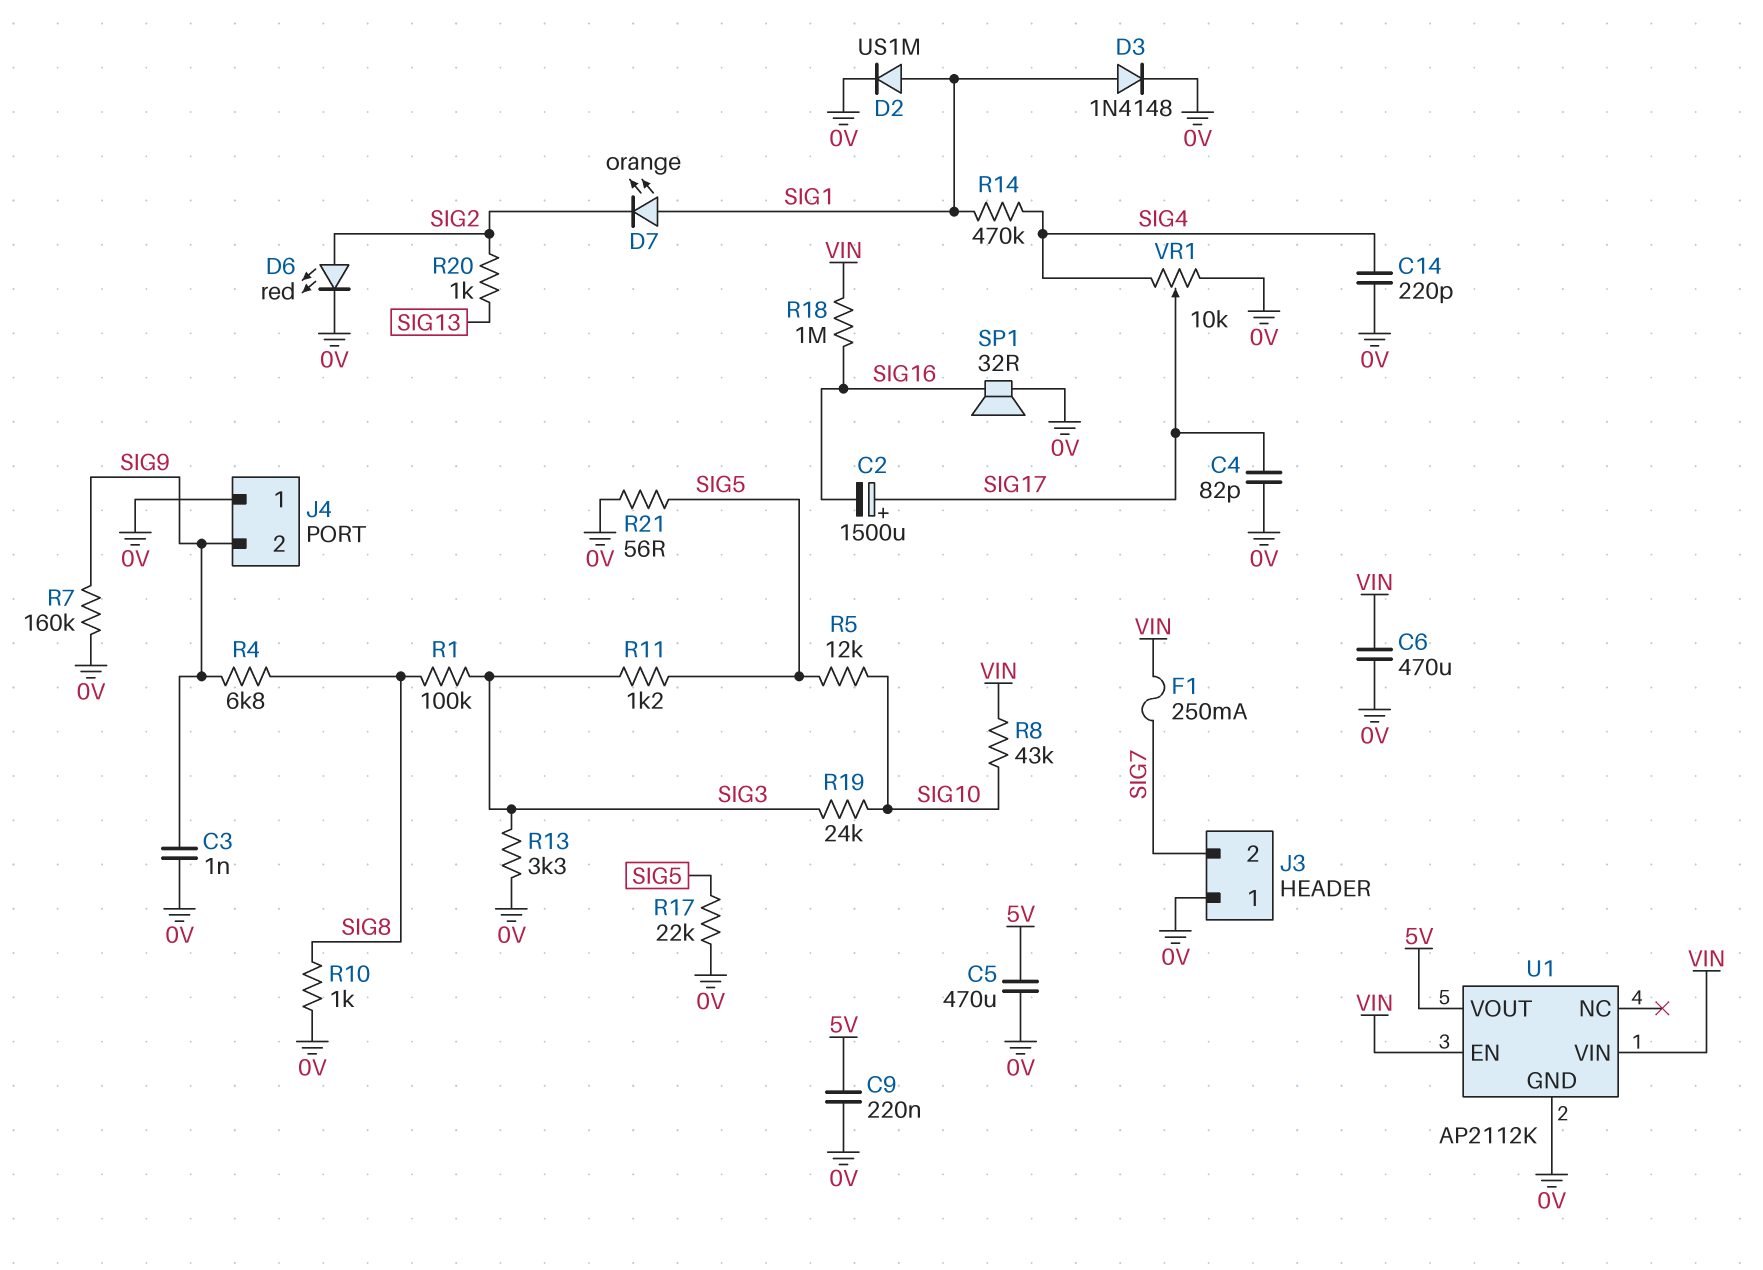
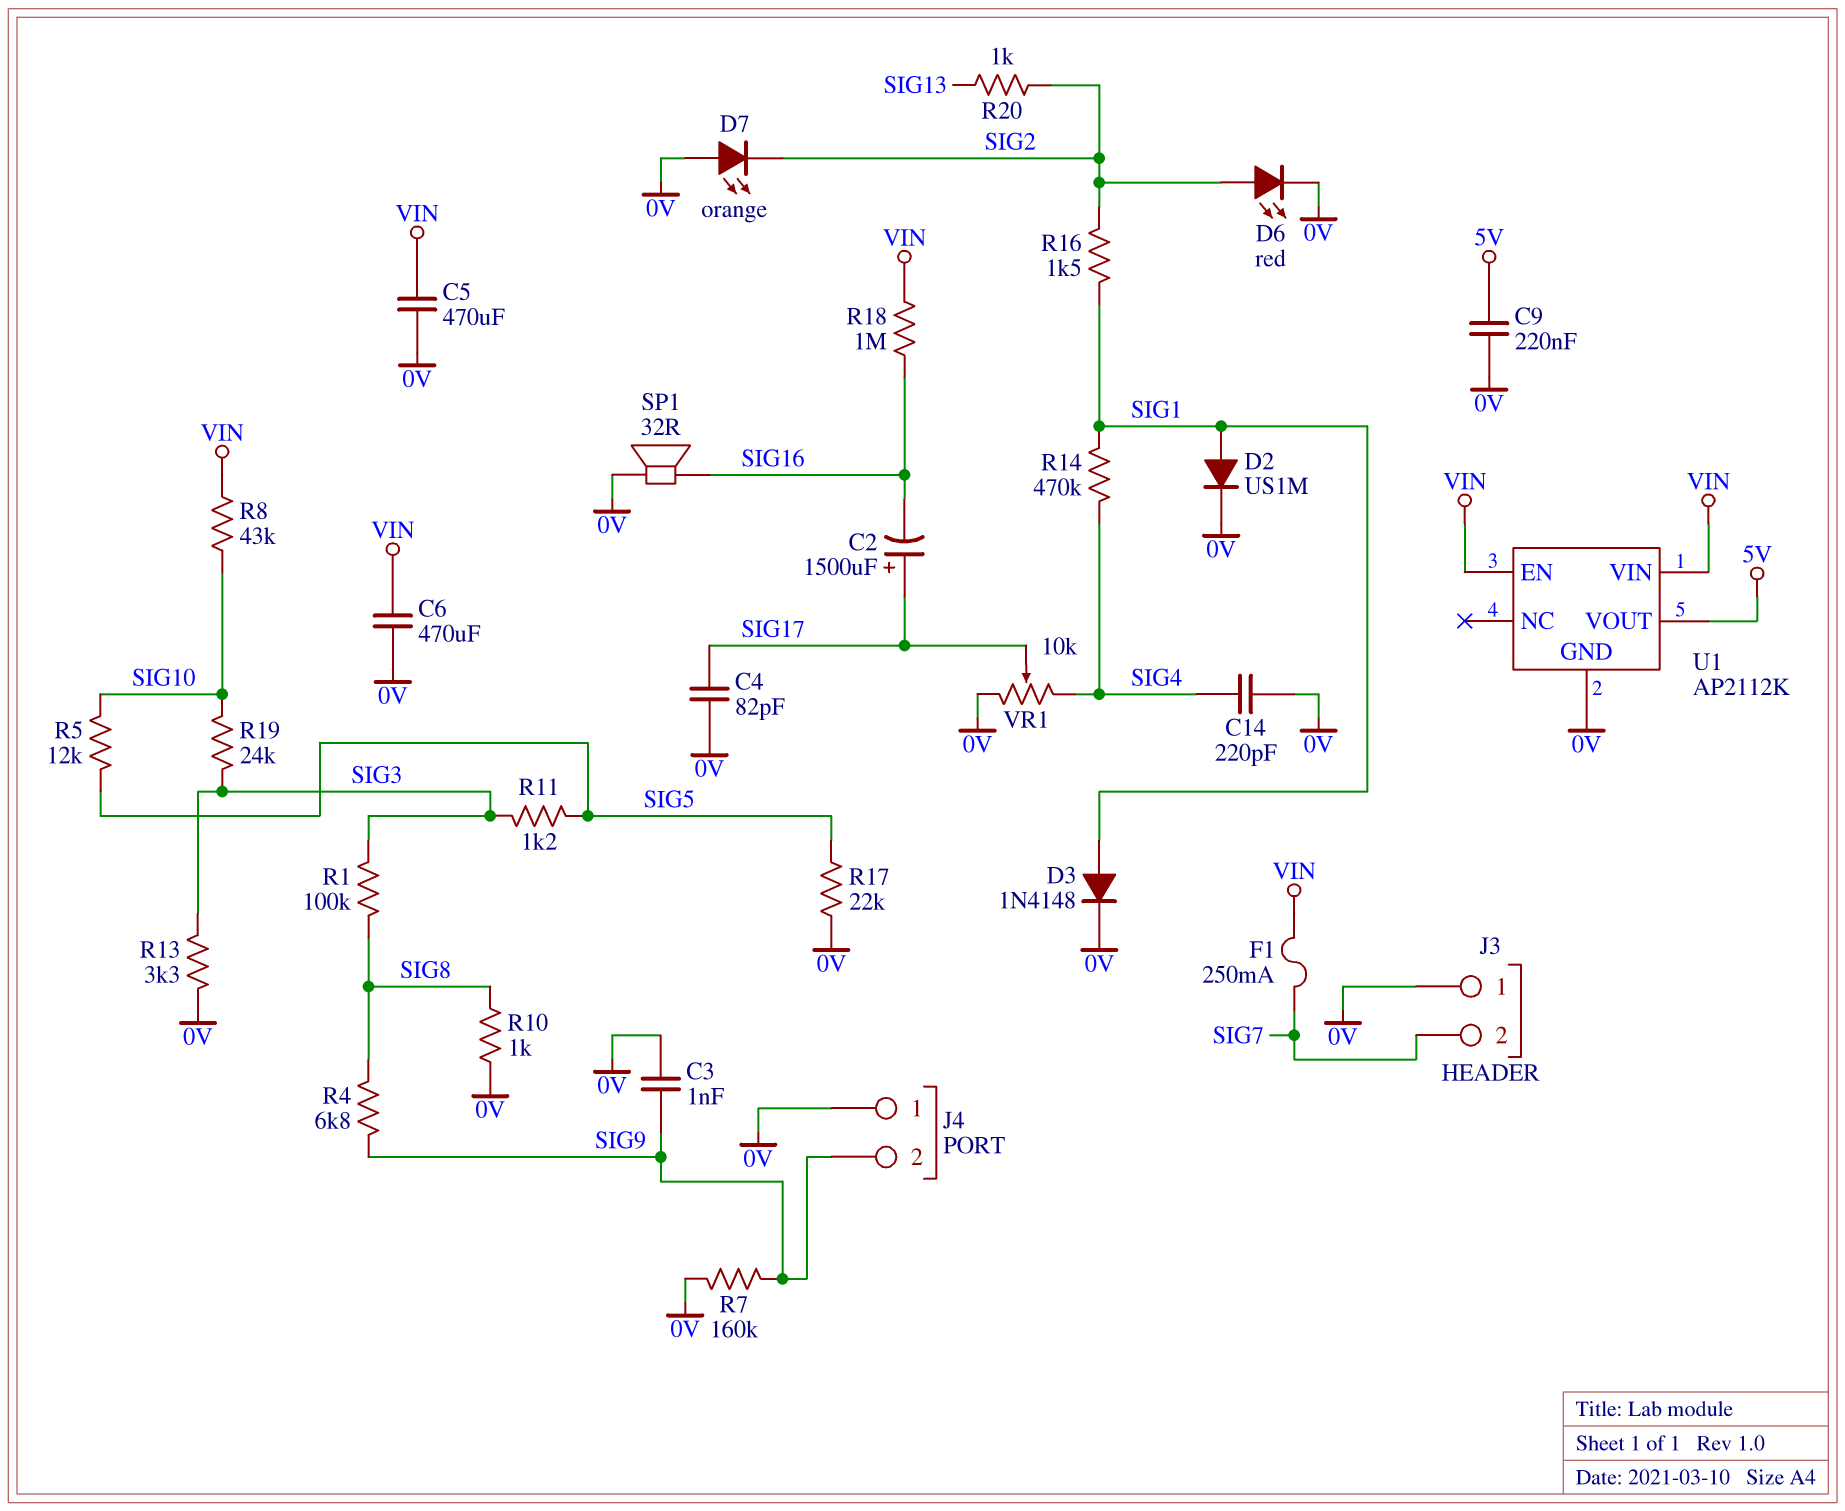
C5: 470uF (0V, 5V) -> 470uF (0V, VIN)
D7: LED orange (A SIG1, K SIG2) -> LED orange (A 0V, K SIG2)
R16: none -> 1.5k (SIG1, SIG2)
R21: 56 (0V, SIG5) -> none

